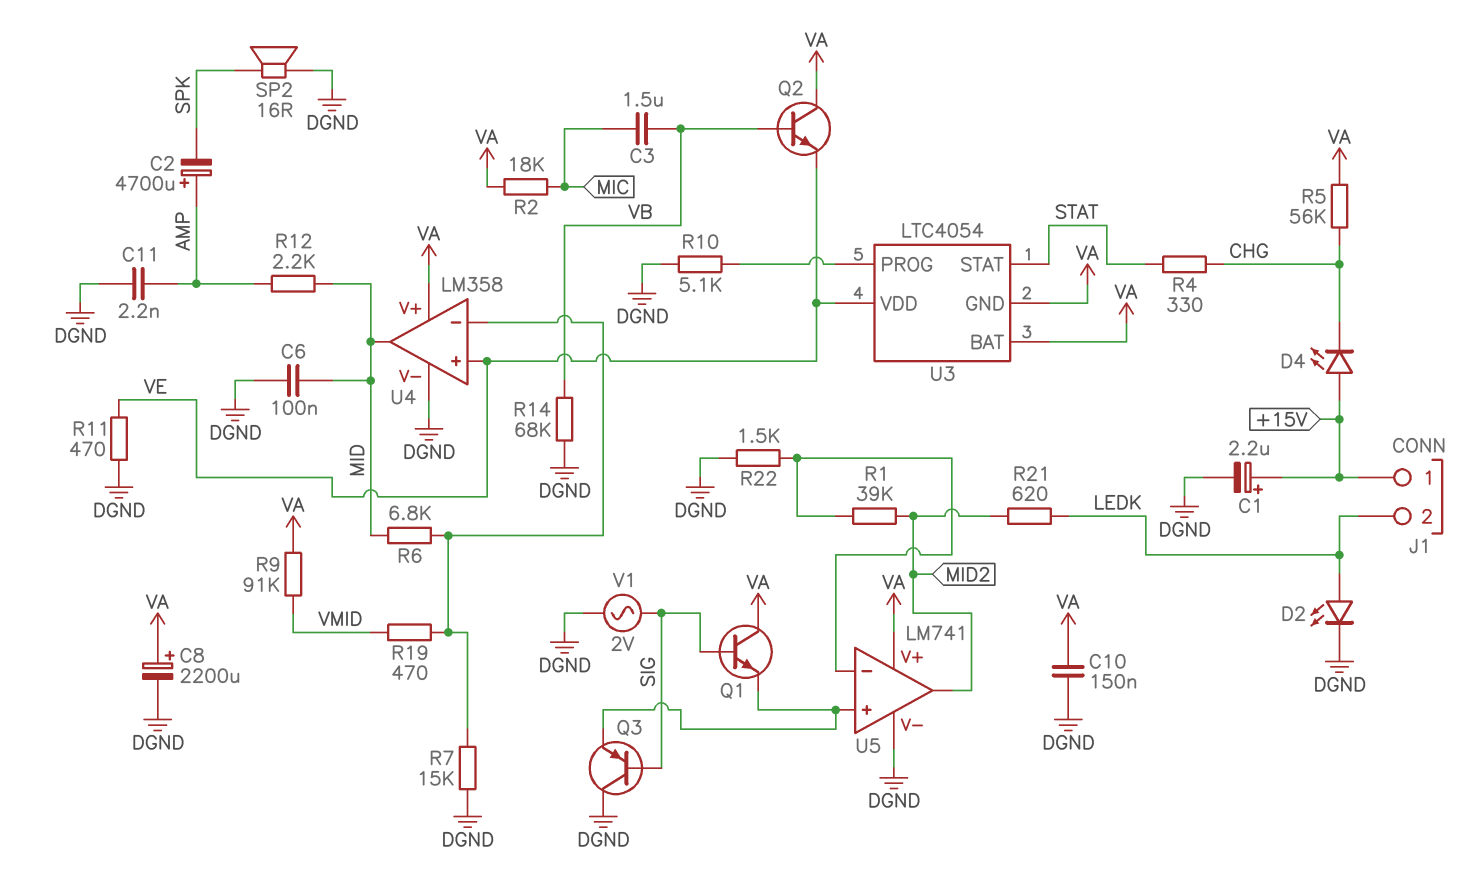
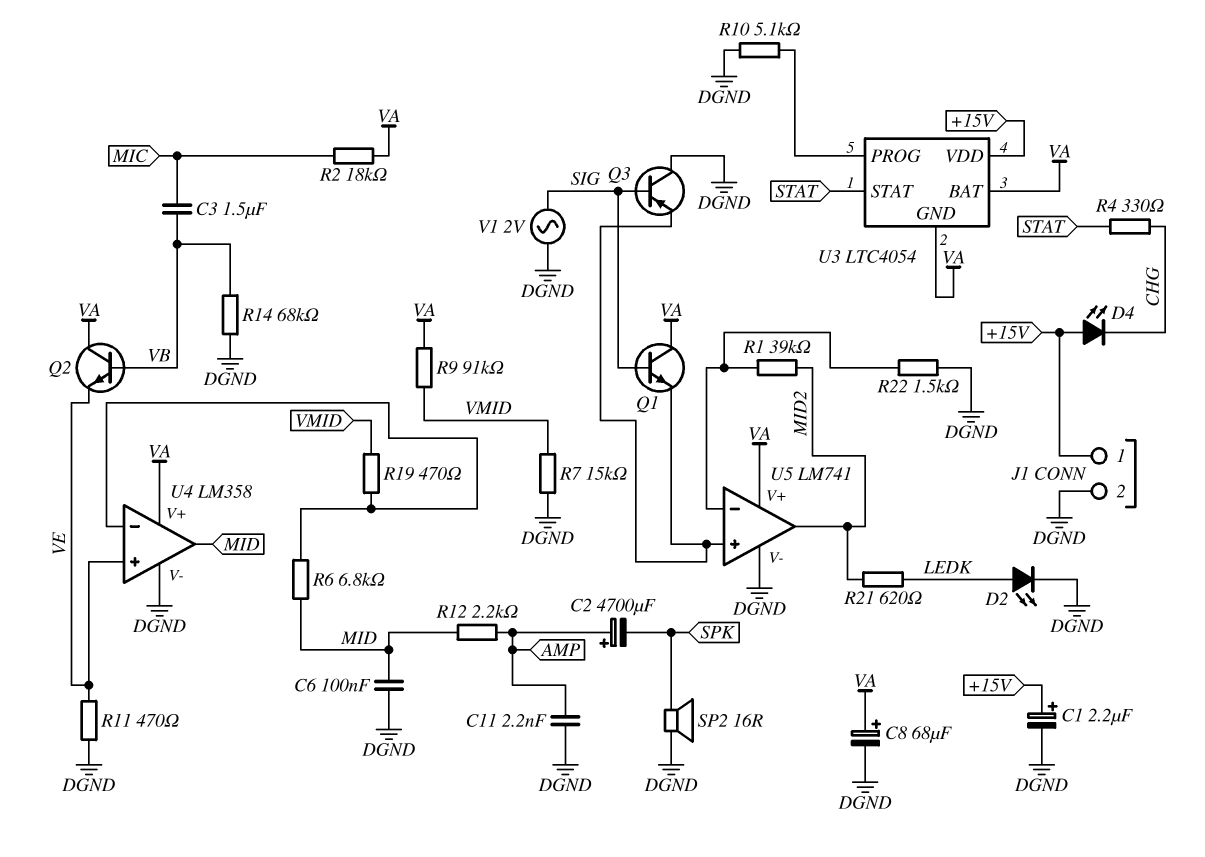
C8: 2200uF (plus VA, minus DGND) -> 68uF (plus VA, minus DGND)
C10: 150nF (DGND, VA) -> none
J1 pin 2: LEDK -> DGND
R5: 56k (CHG, VA) -> none
R7: 15k (DGND, U4/in-) -> 15k (DGND, VMID)
U3 pin VDD: VE -> +15V

